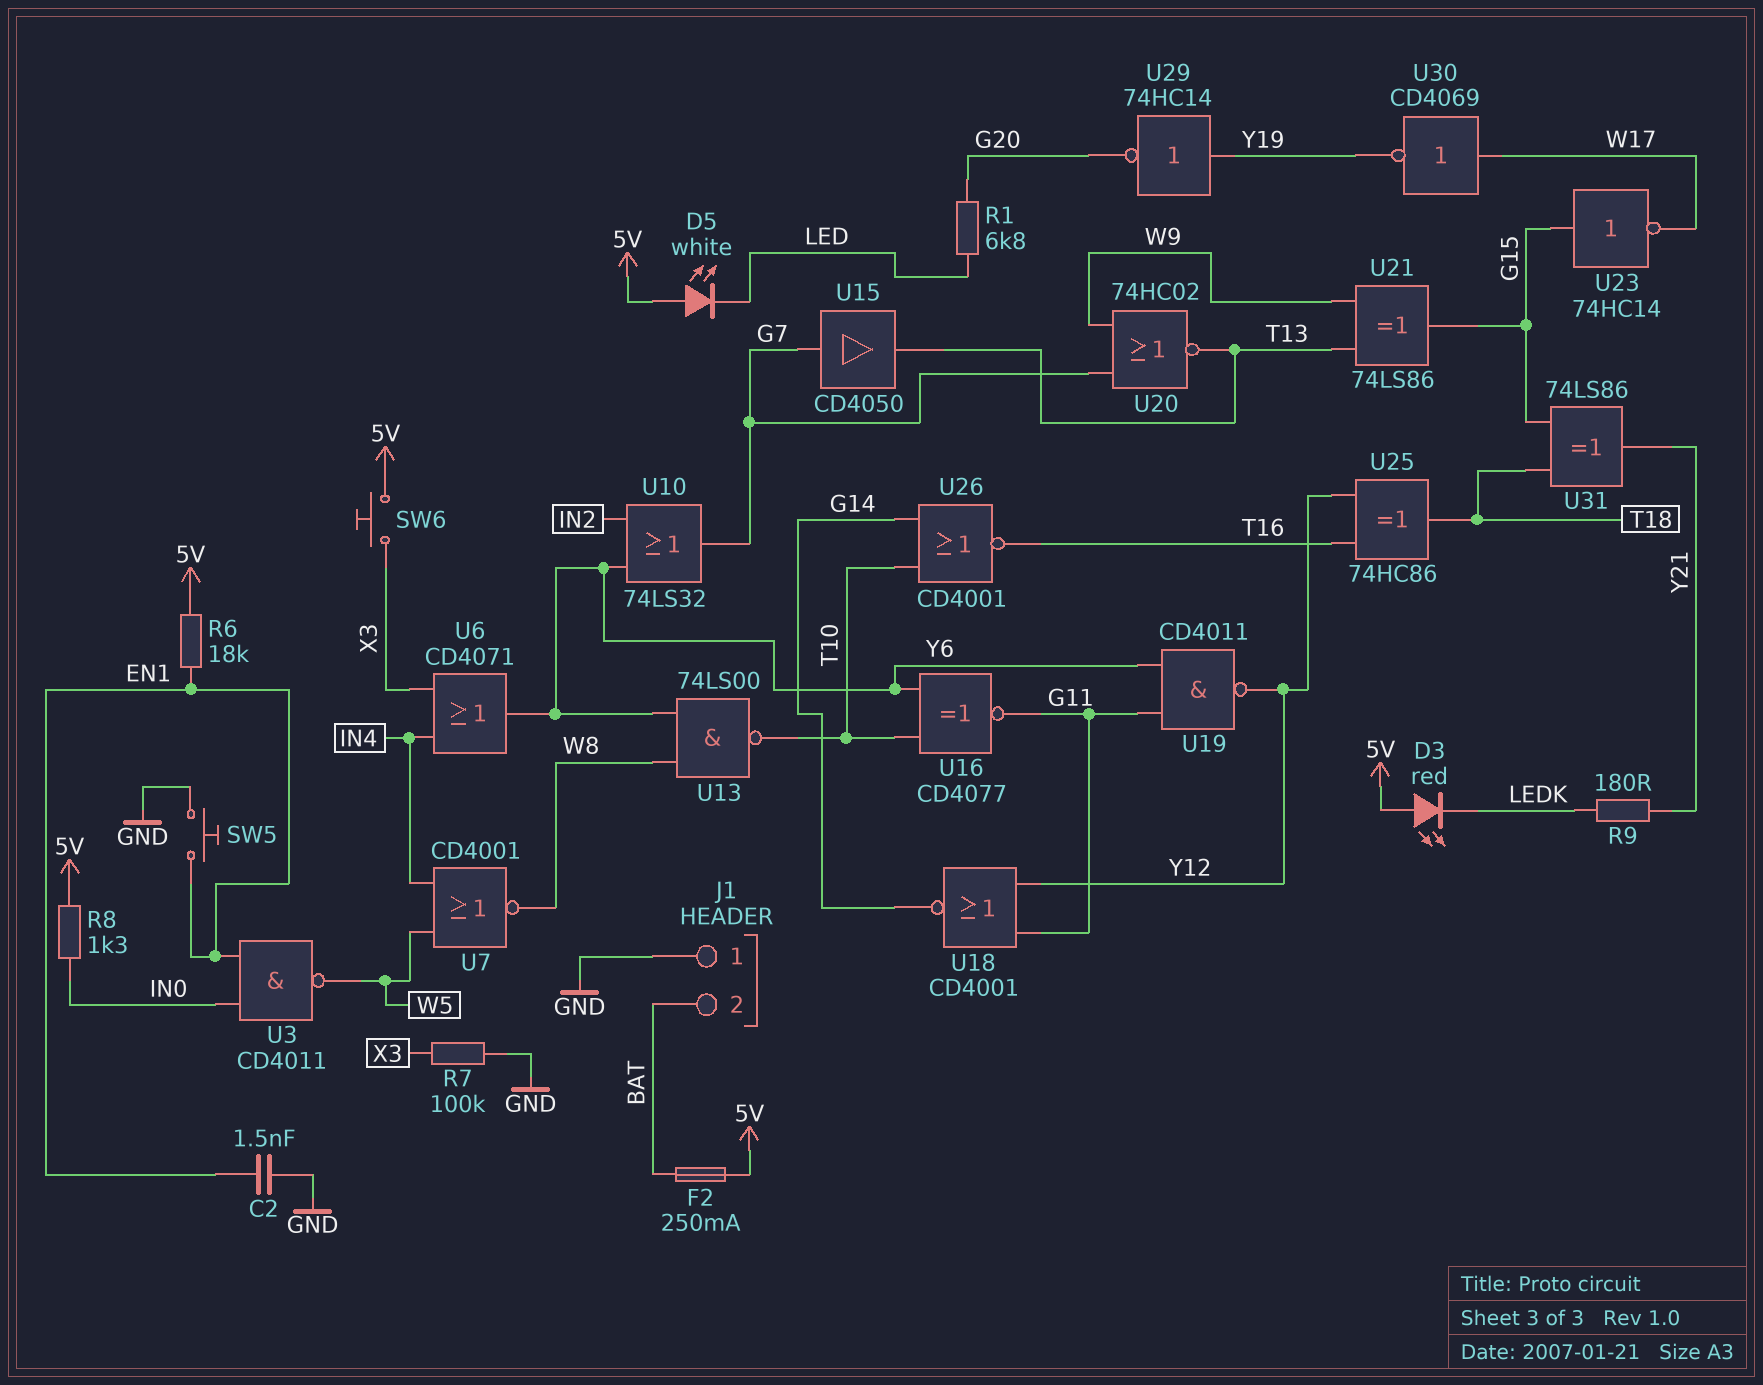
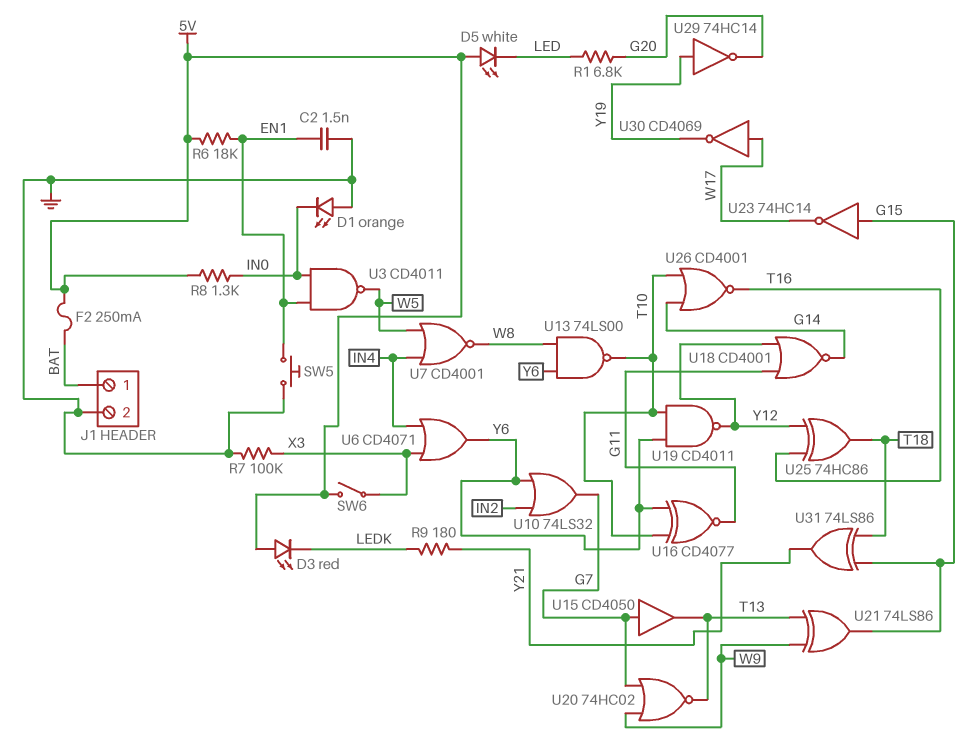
D1: none -> LED orange (A GND, K IN0)
J1 pin 1: GND -> BAT
J1 pin 2: BAT -> GND
SW6: button (5V, X3) -> switch (5V, X3)
U19: NAND CD4011 (in G11, in Y6, out Y12) -> NAND CD4011 (in T10, in Y6, out Y12)

